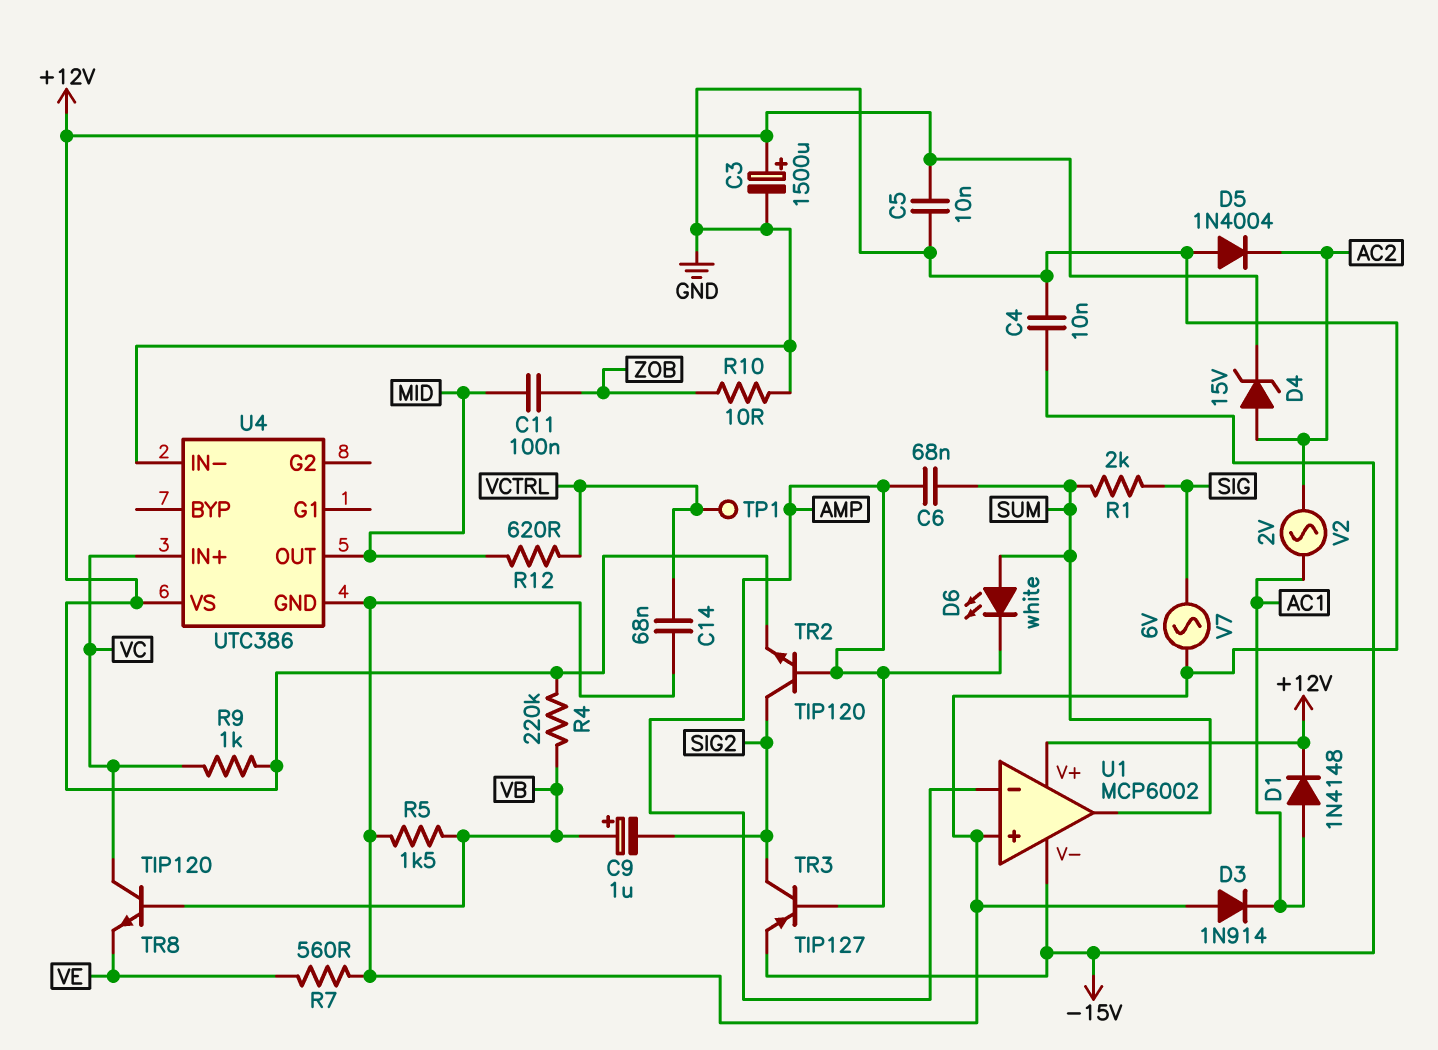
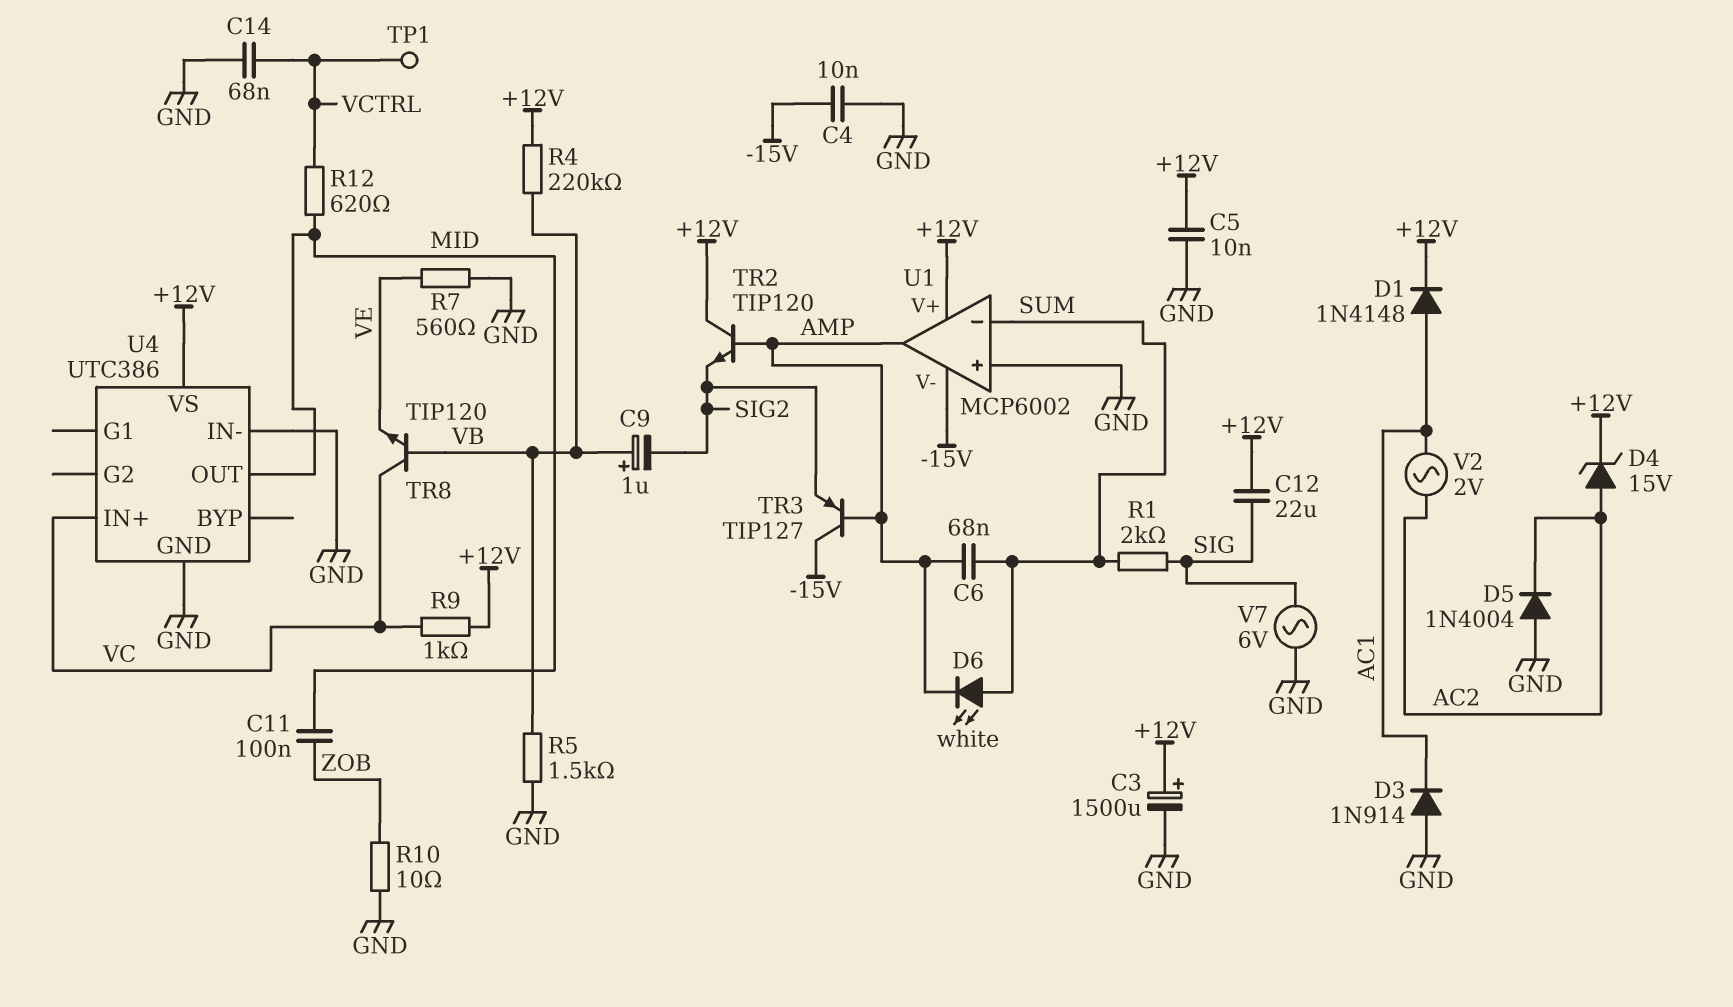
C12: none -> 22uF (+12V, SIG)
TR2: NPN TIP120 (B AMP, C SIG2, E +12V) -> NPN TIP120 (B AMP, C +12V, E SIG2)
TR3: PNP TIP127 (B AMP, C SIG2, E -15V) -> PNP TIP127 (B AMP, C -15V, E SIG2)
U1 pin in-: AMP -> SUM
U1 pin out: SUM -> AMP

